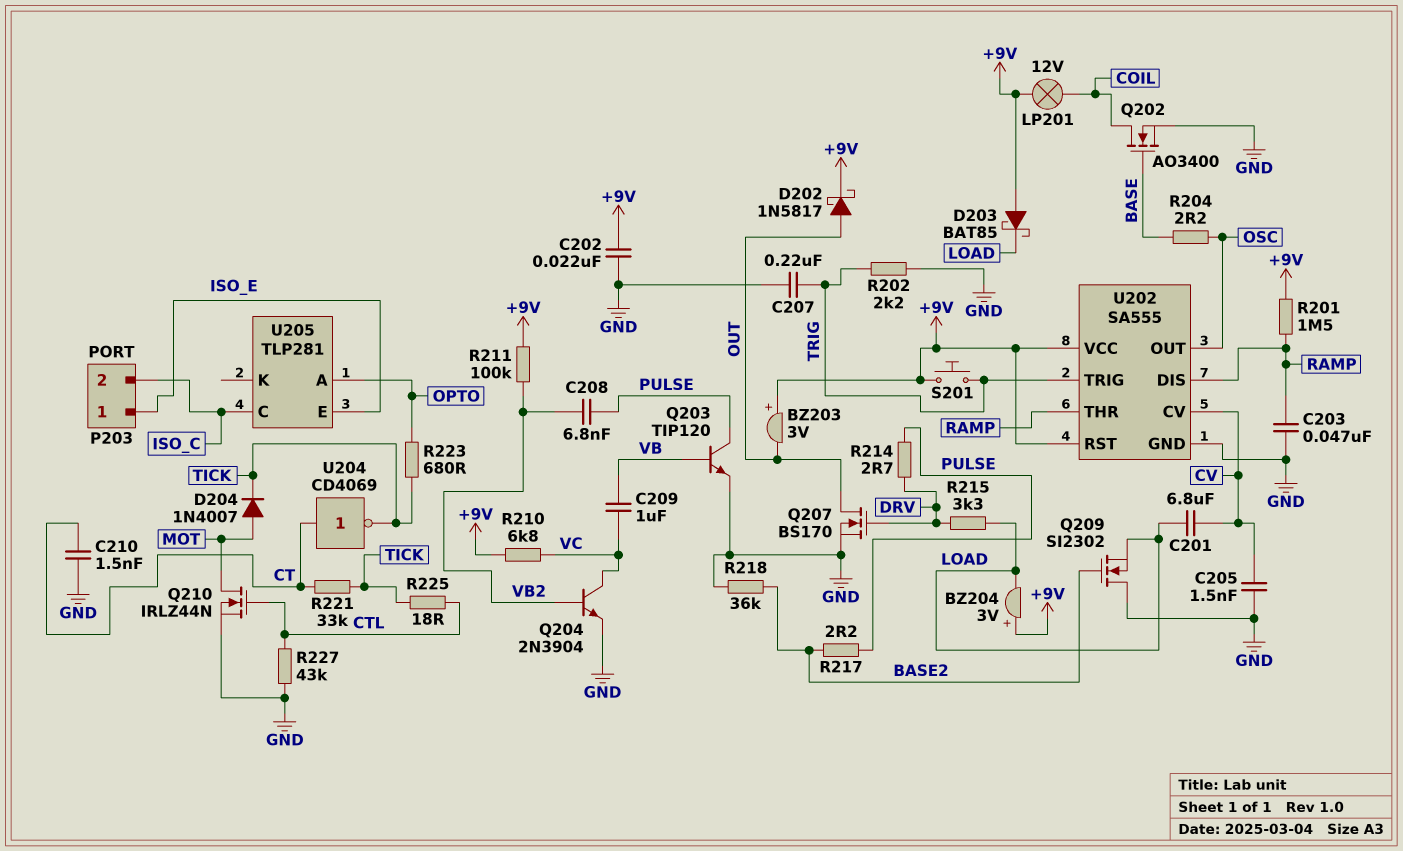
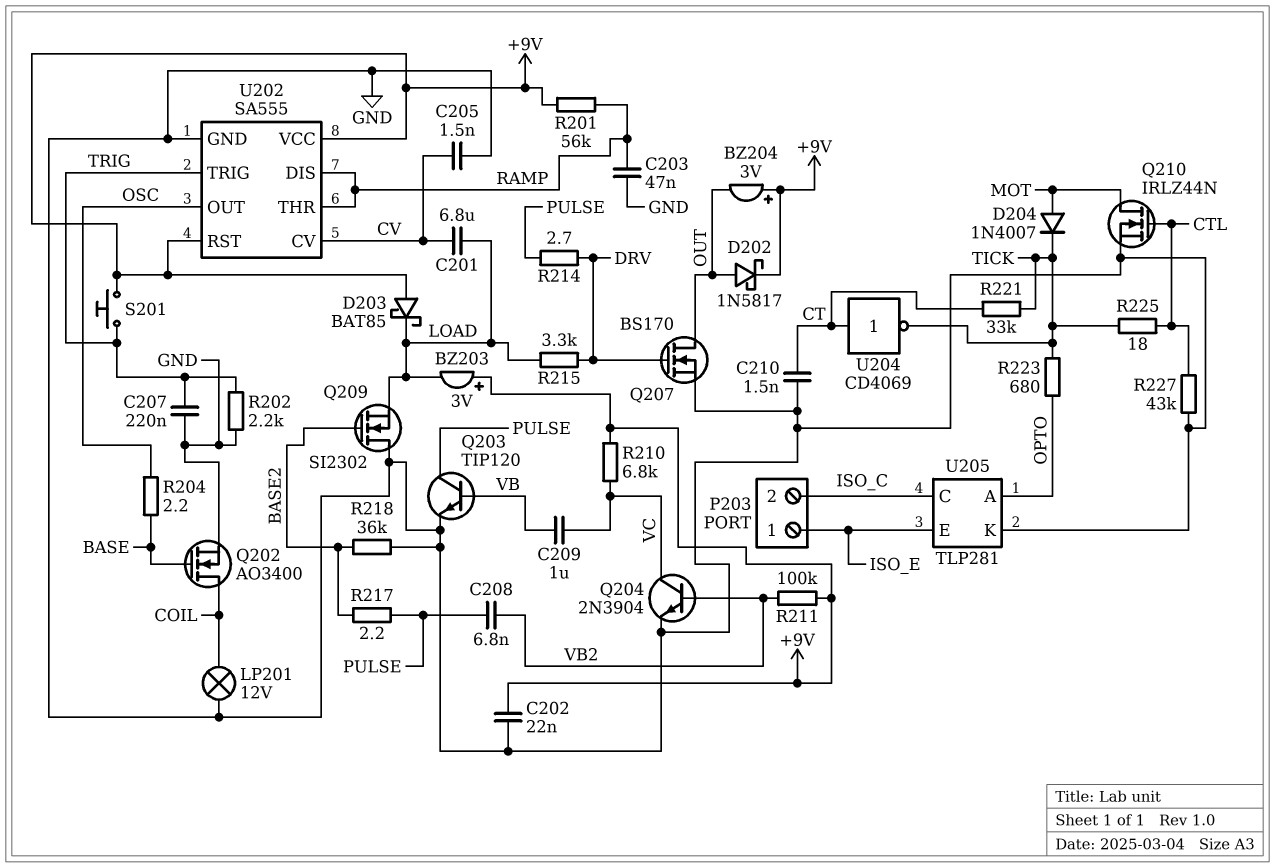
BZ203: buzzer 3V (plus +9V, minus OUT) -> buzzer 3V (plus +9V, minus LOAD)
BZ204: buzzer 3V (plus +9V, minus LOAD) -> buzzer 3V (plus +9V, minus OUT)
LP201: lamp 12V (+9V, COIL) -> lamp 12V (COIL, GND)
R201: 1.5M (+9V, RAMP) -> 56k (+9V, RAMP)
U205 pin K: none -> GND

